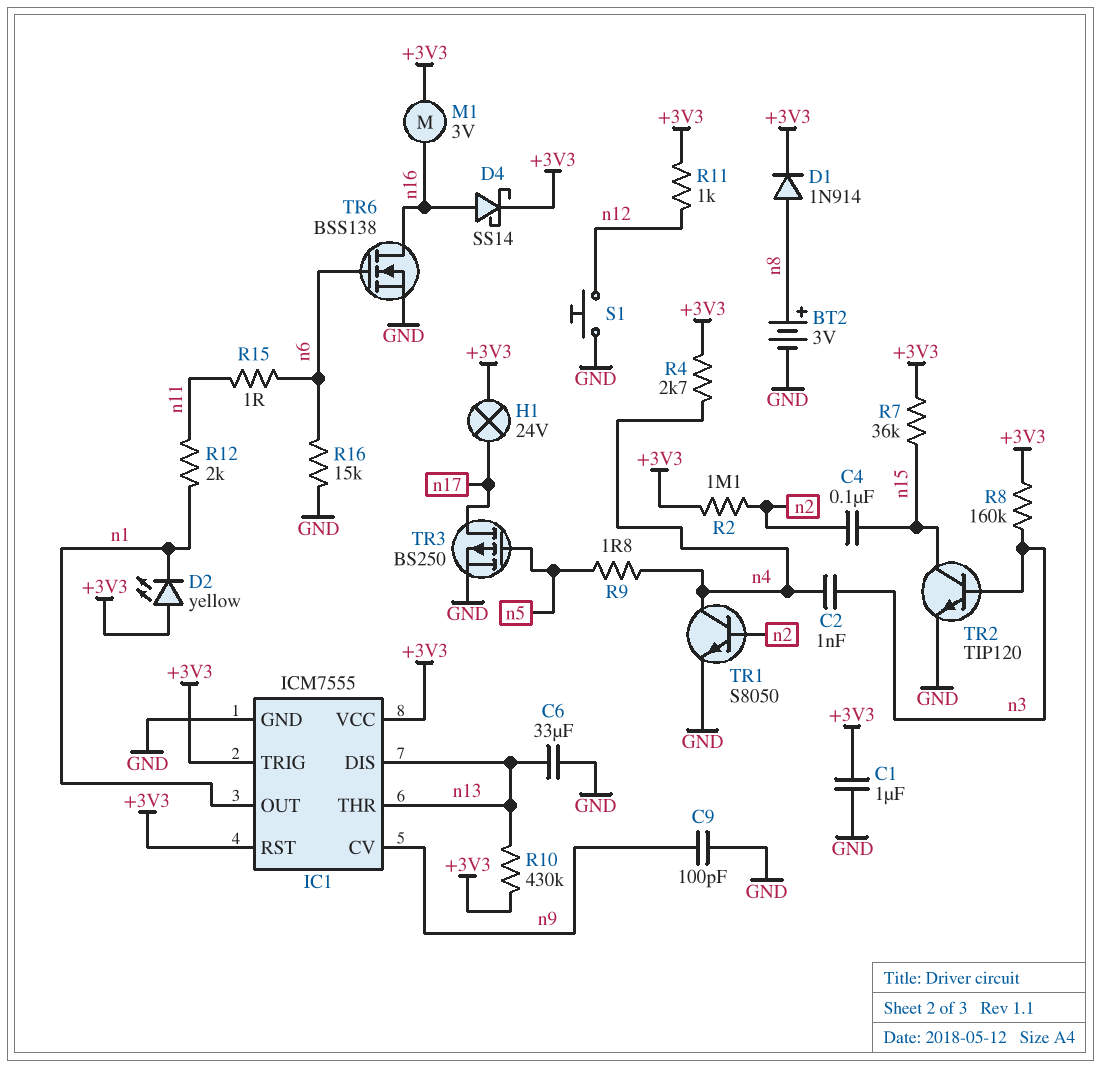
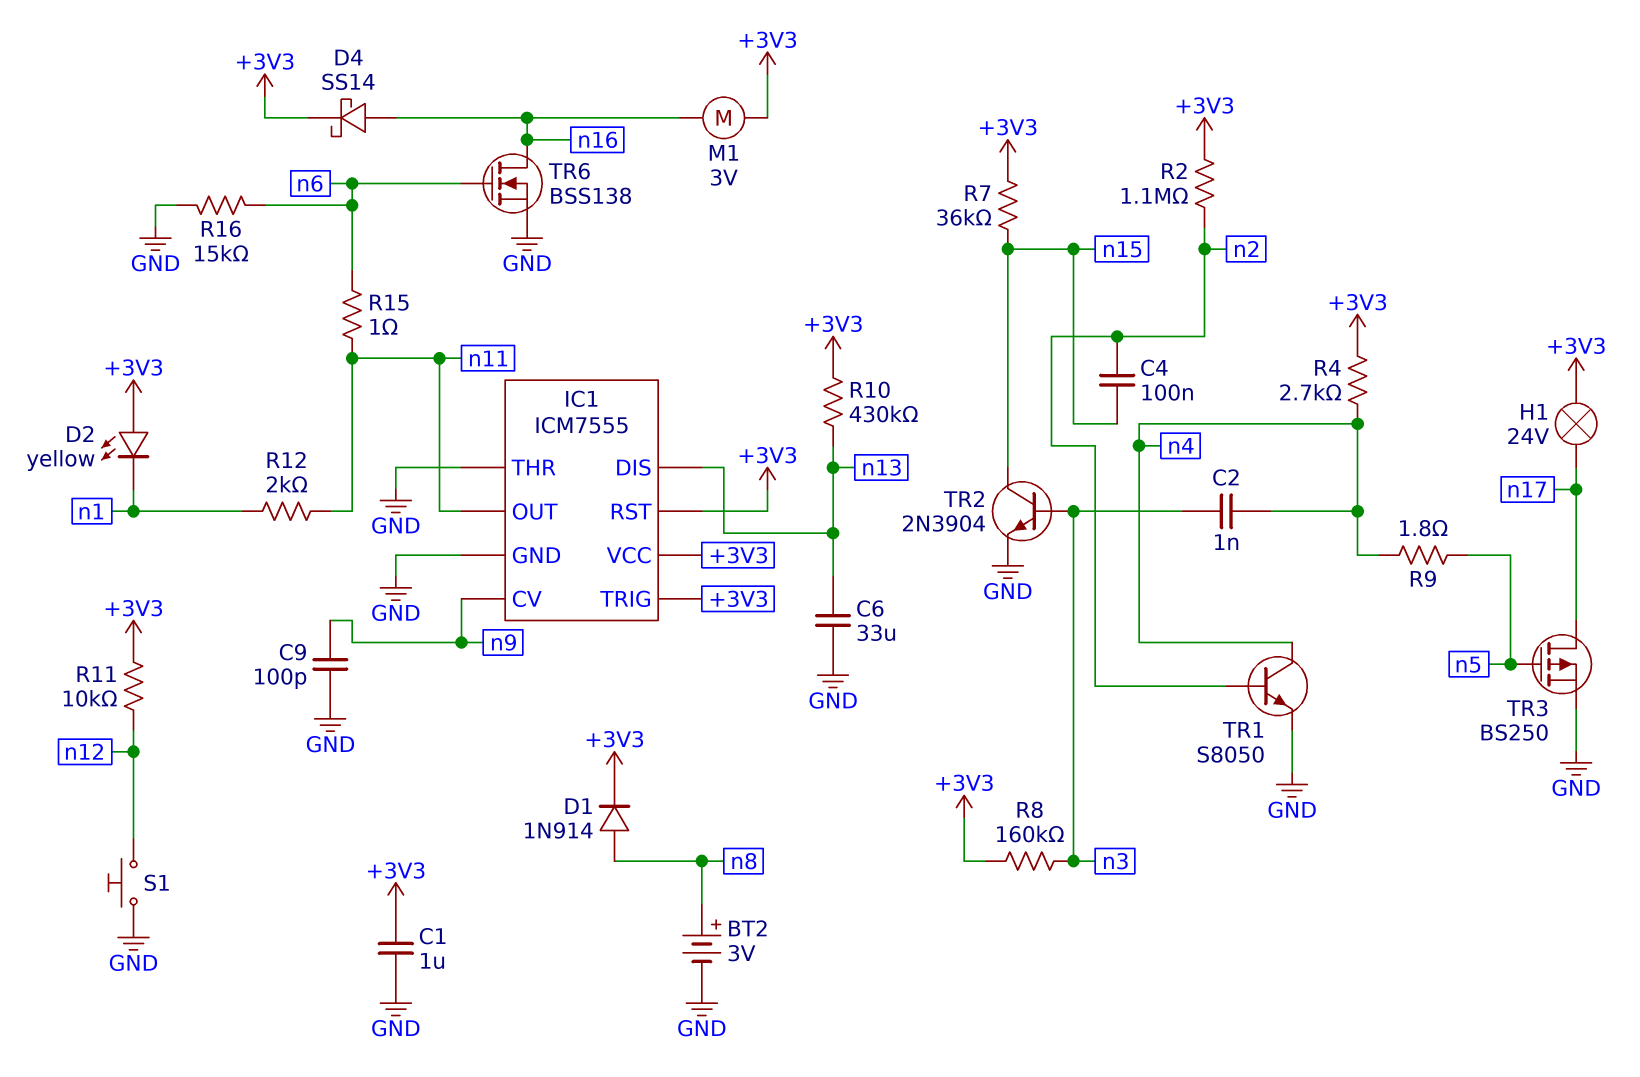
IC1 pin OUT: n1 -> n11
IC1 pin THR: n13 -> GND
R11: 1k (+3V3, n12) -> 10k (+3V3, n12)
TR2: NPN TIP120 (B n3, C n15, E GND) -> NPN 2N3904 (B n3, C n15, E GND)

